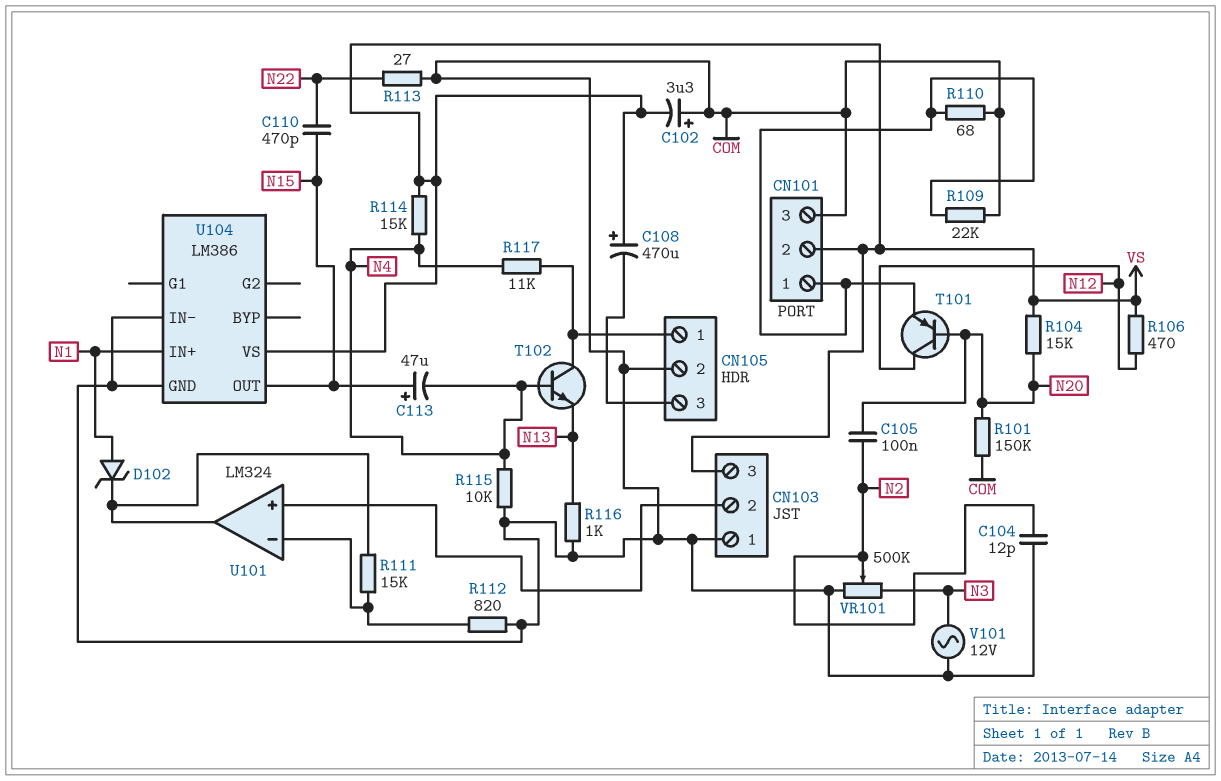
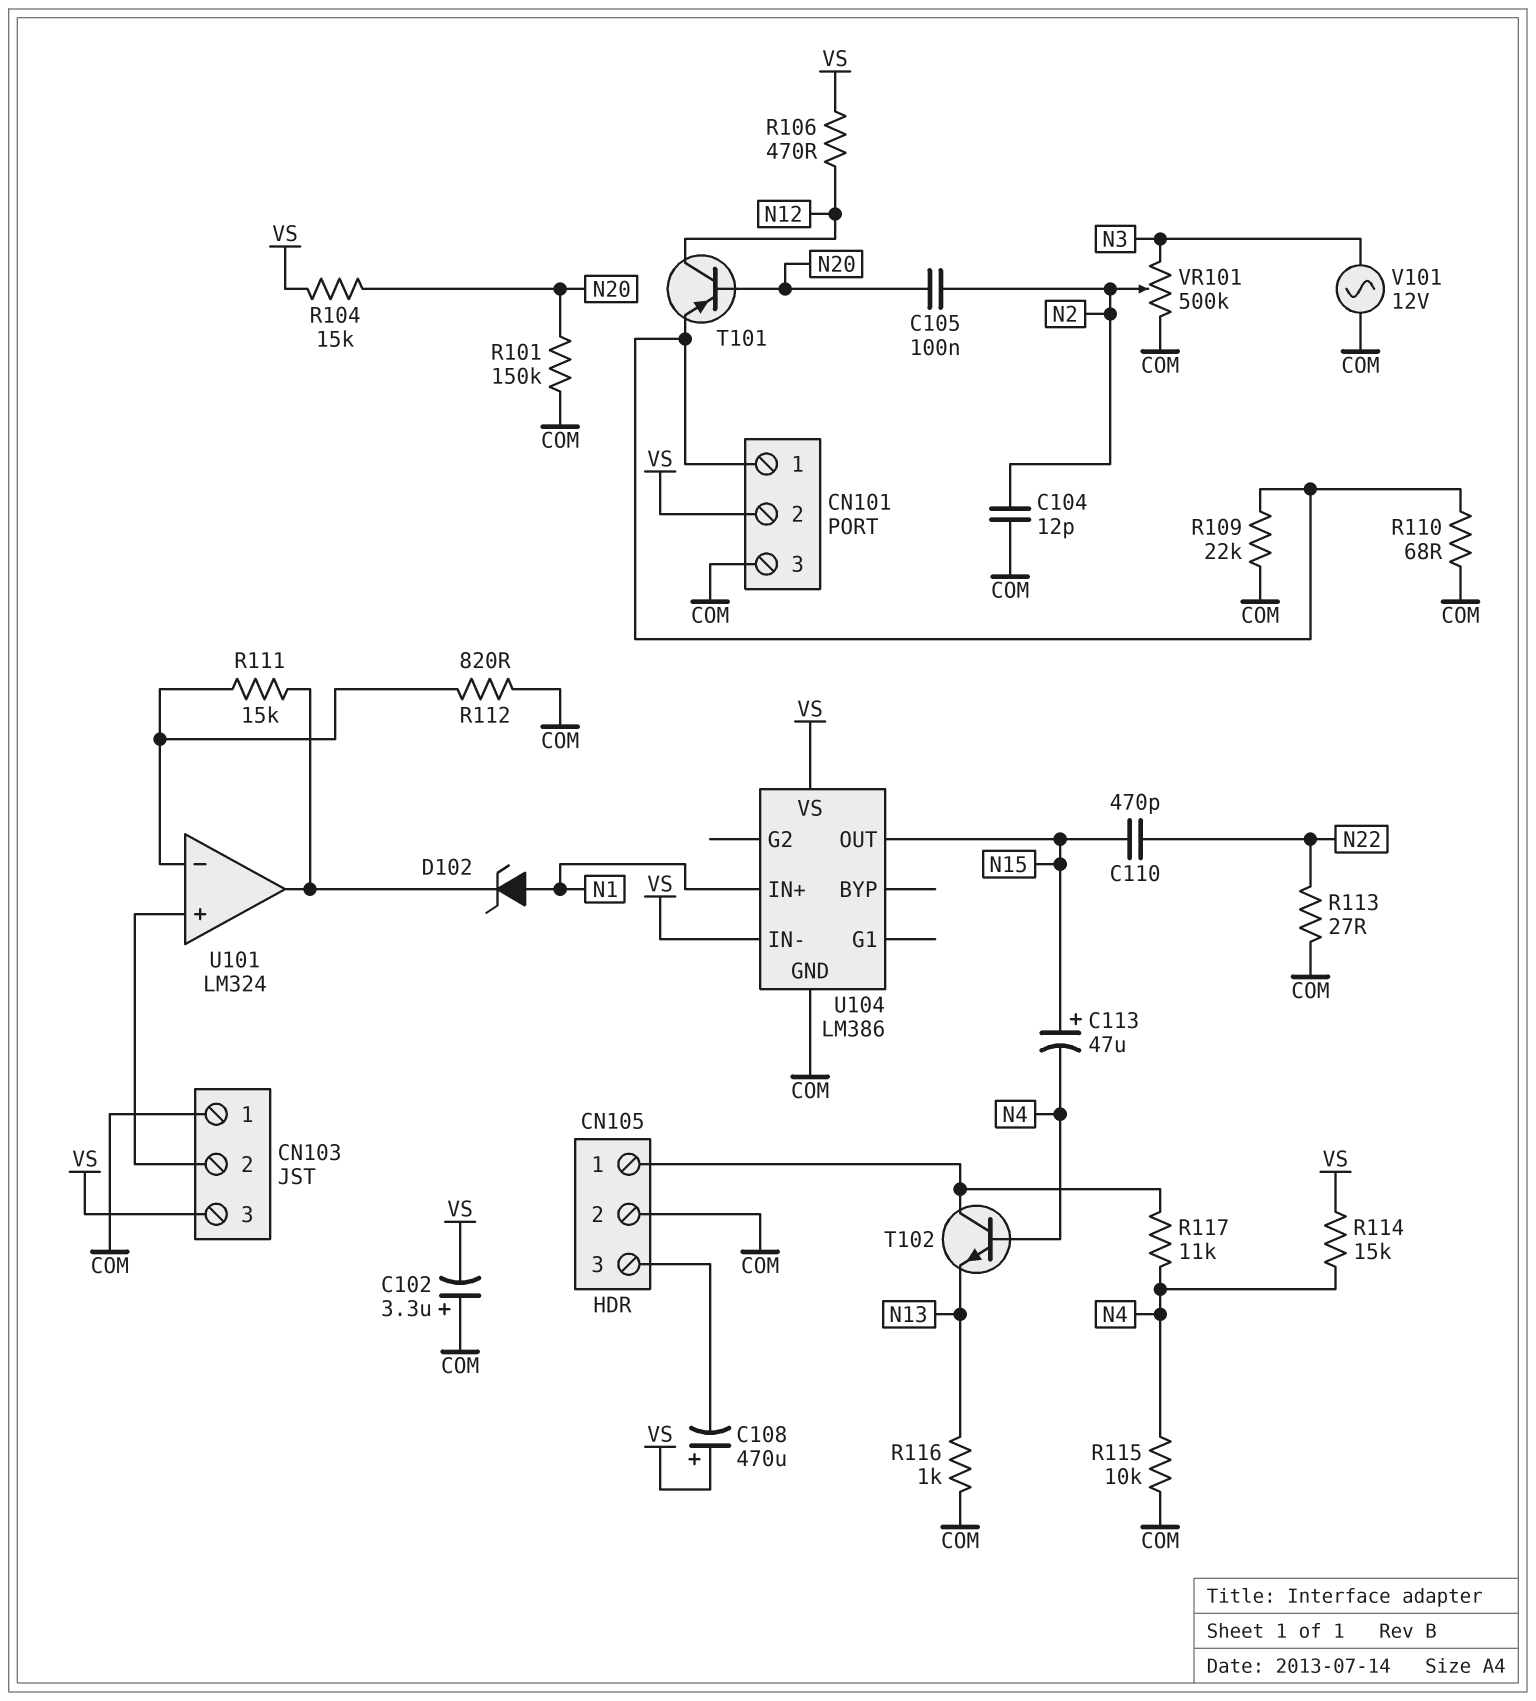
U104 pin IN-: COM -> VS

